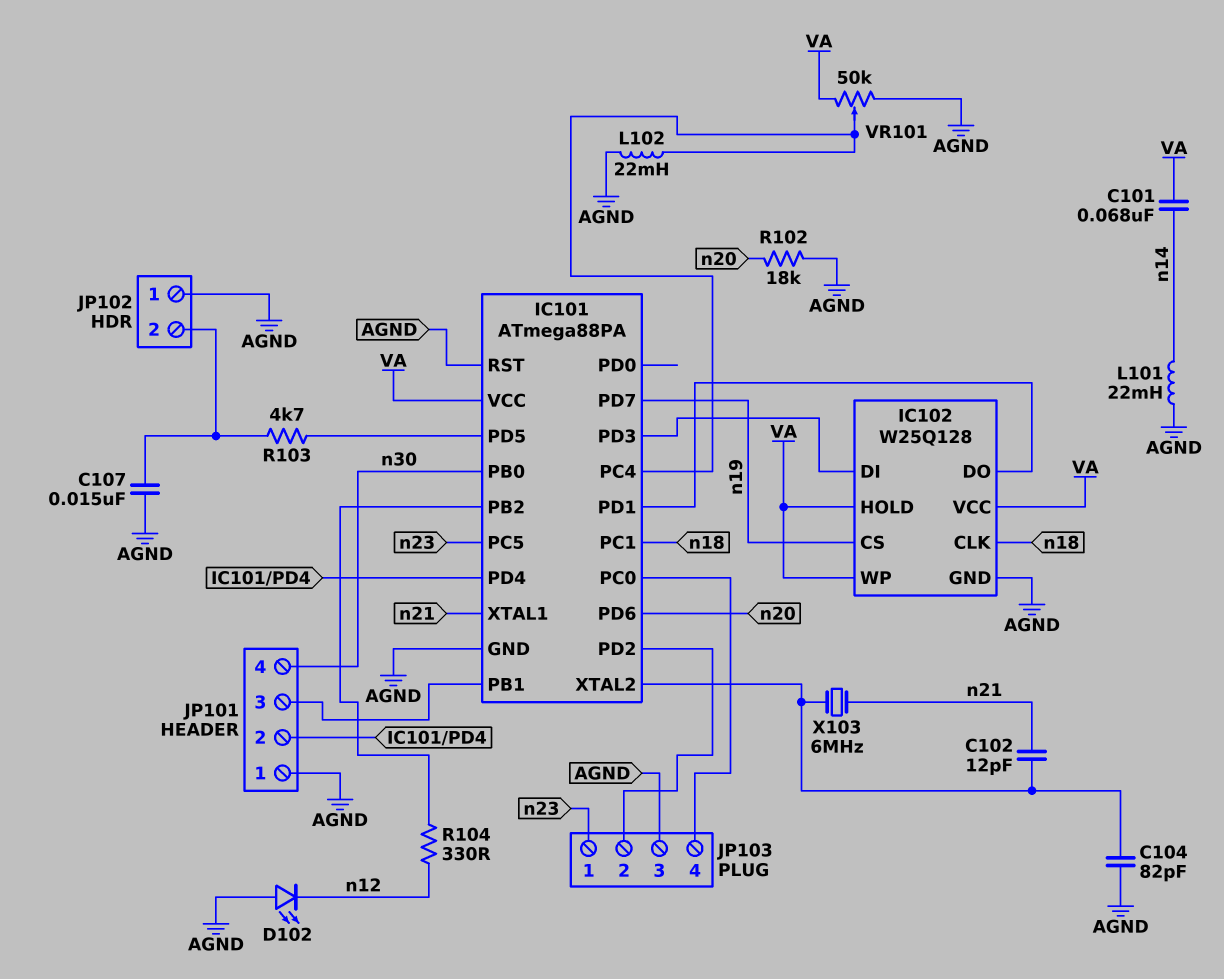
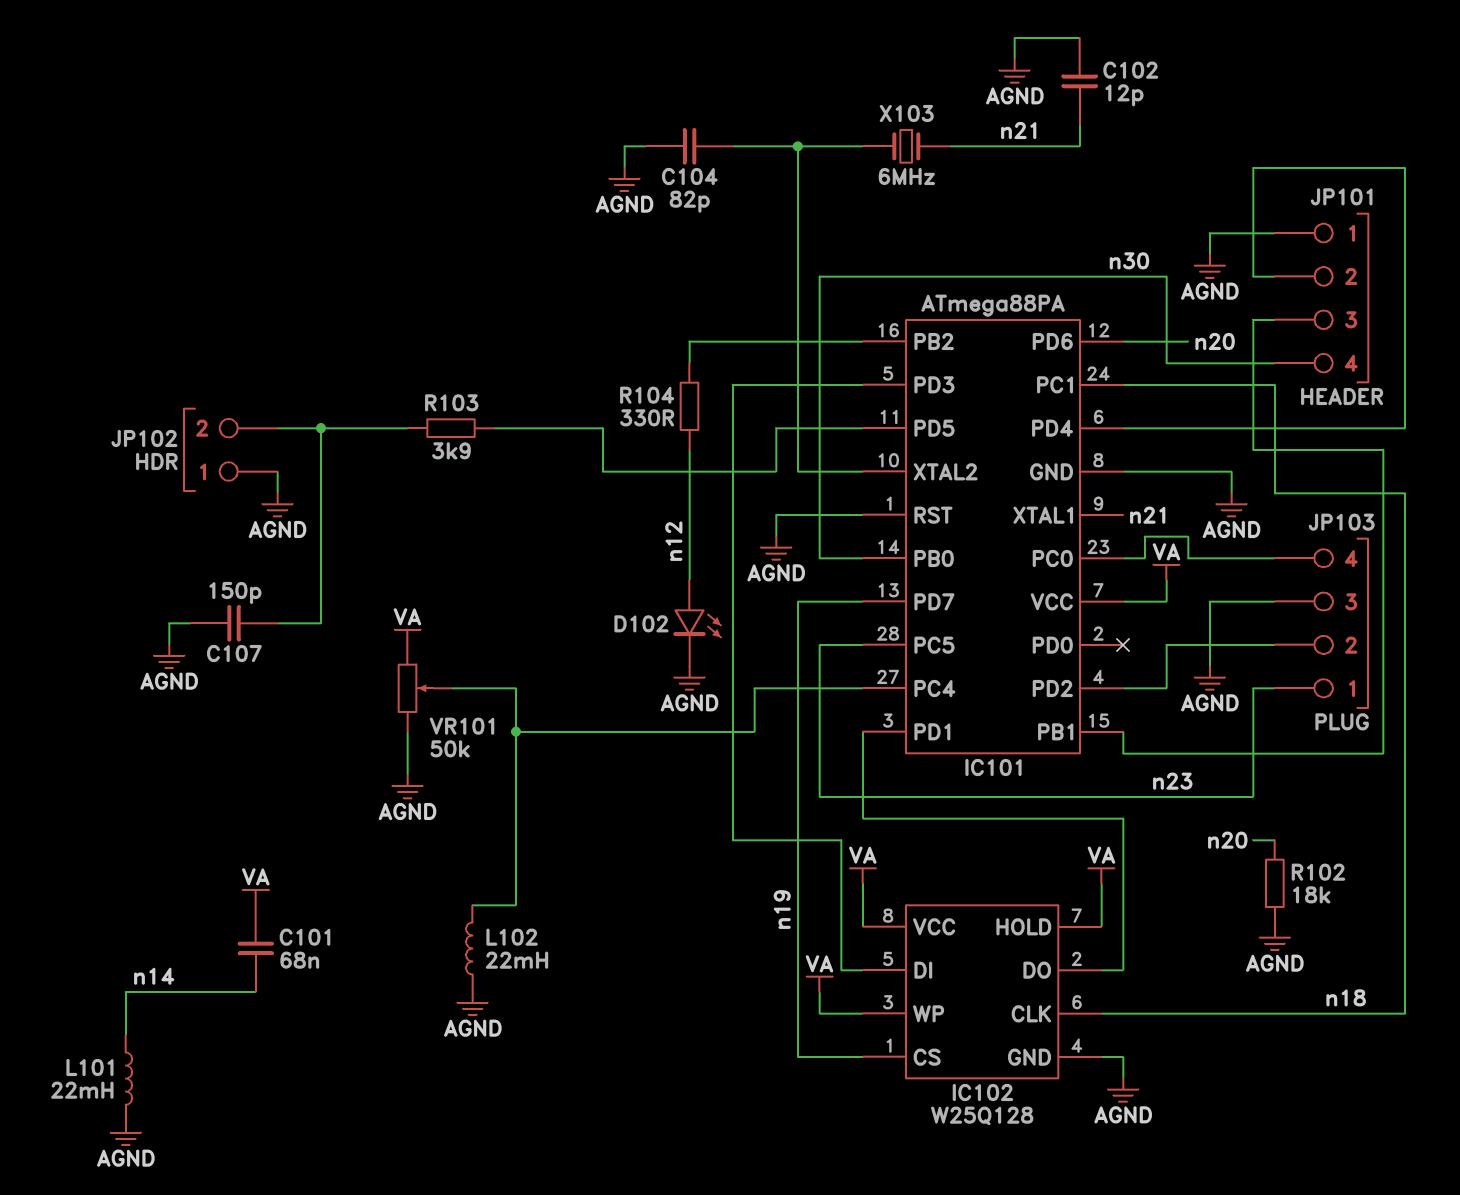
C102: 12pF (IC101/XTAL2, n21) -> 12pF (AGND, n21)
C107: 15nF (AGND, JP102/2) -> 150pF (AGND, JP102/2)
D102: LED (A AGND, K n12) -> LED (A n12, K AGND)
R103: 4.7k (IC101/PD5, JP102/2) -> 3.9k (IC101/PD5, JP102/2)

